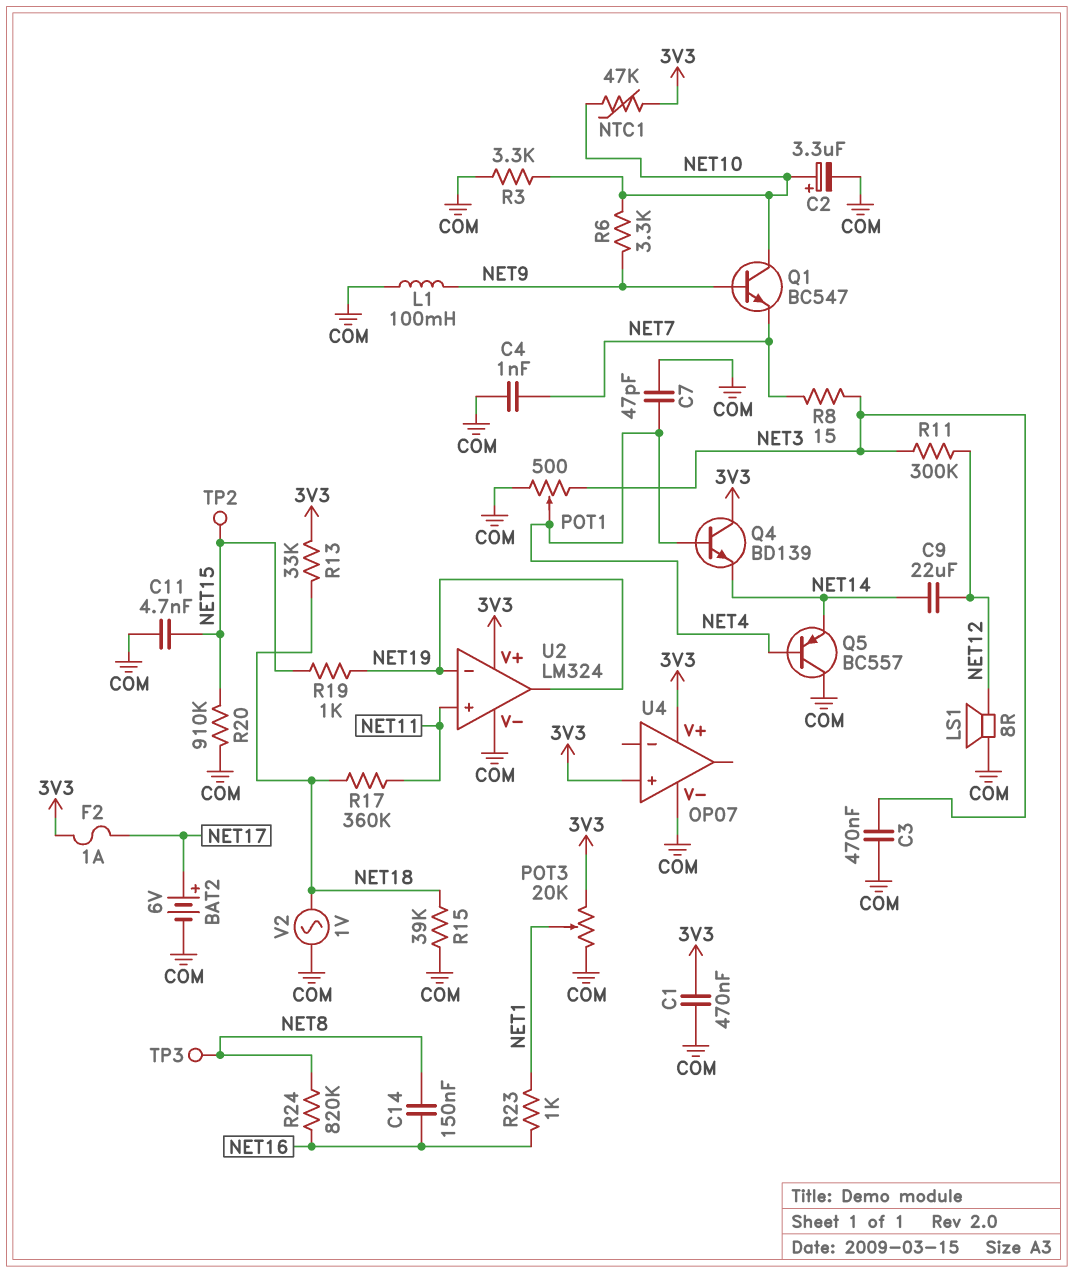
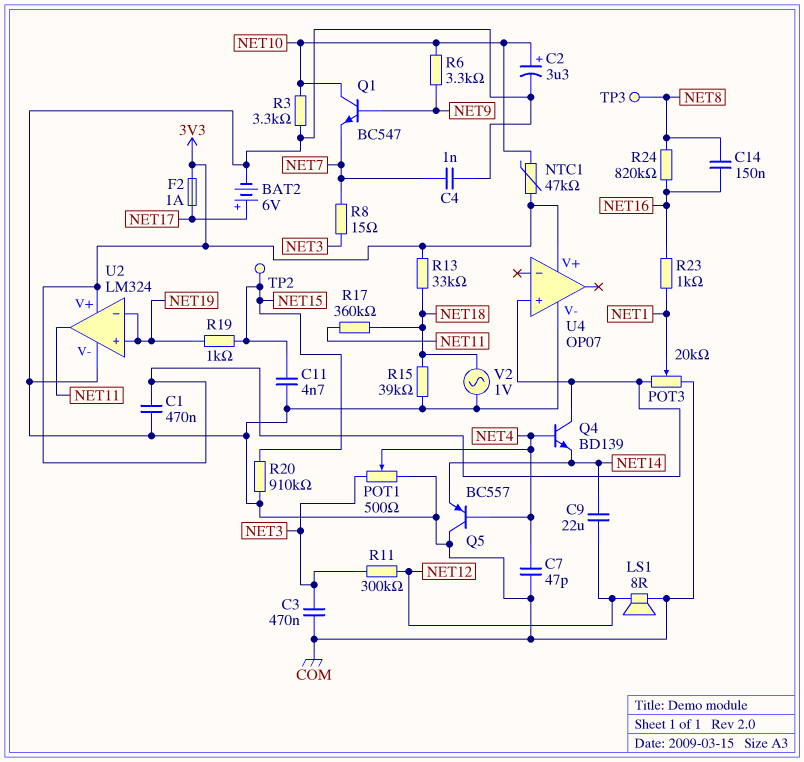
L1: 100mH (COM, NET9) -> none
U2 pin in+: NET11 -> NET19
U2 pin out: NET19 -> NET11

